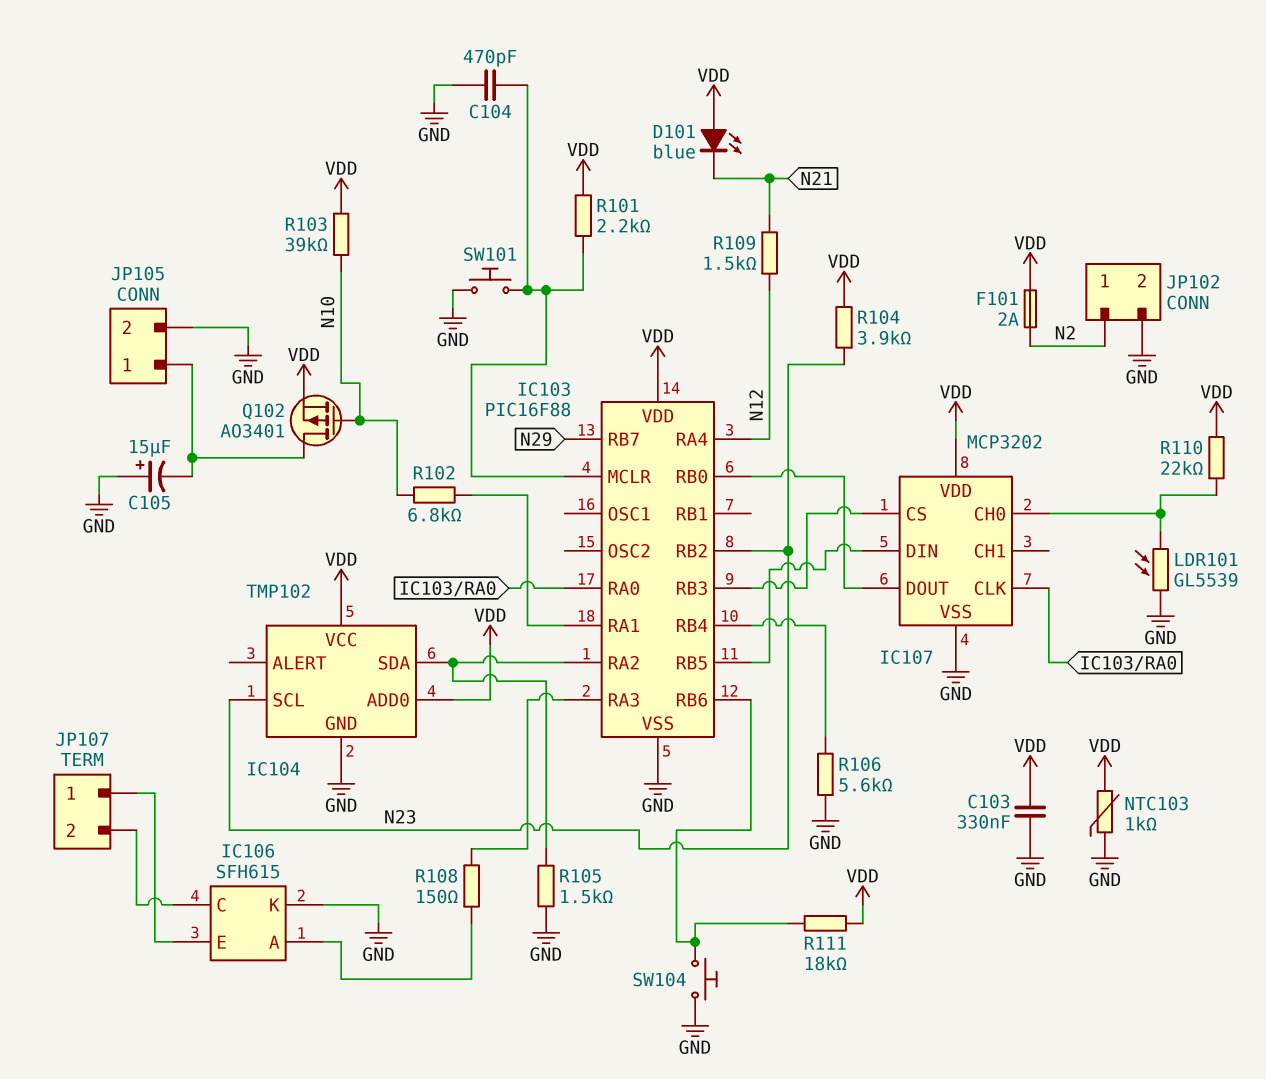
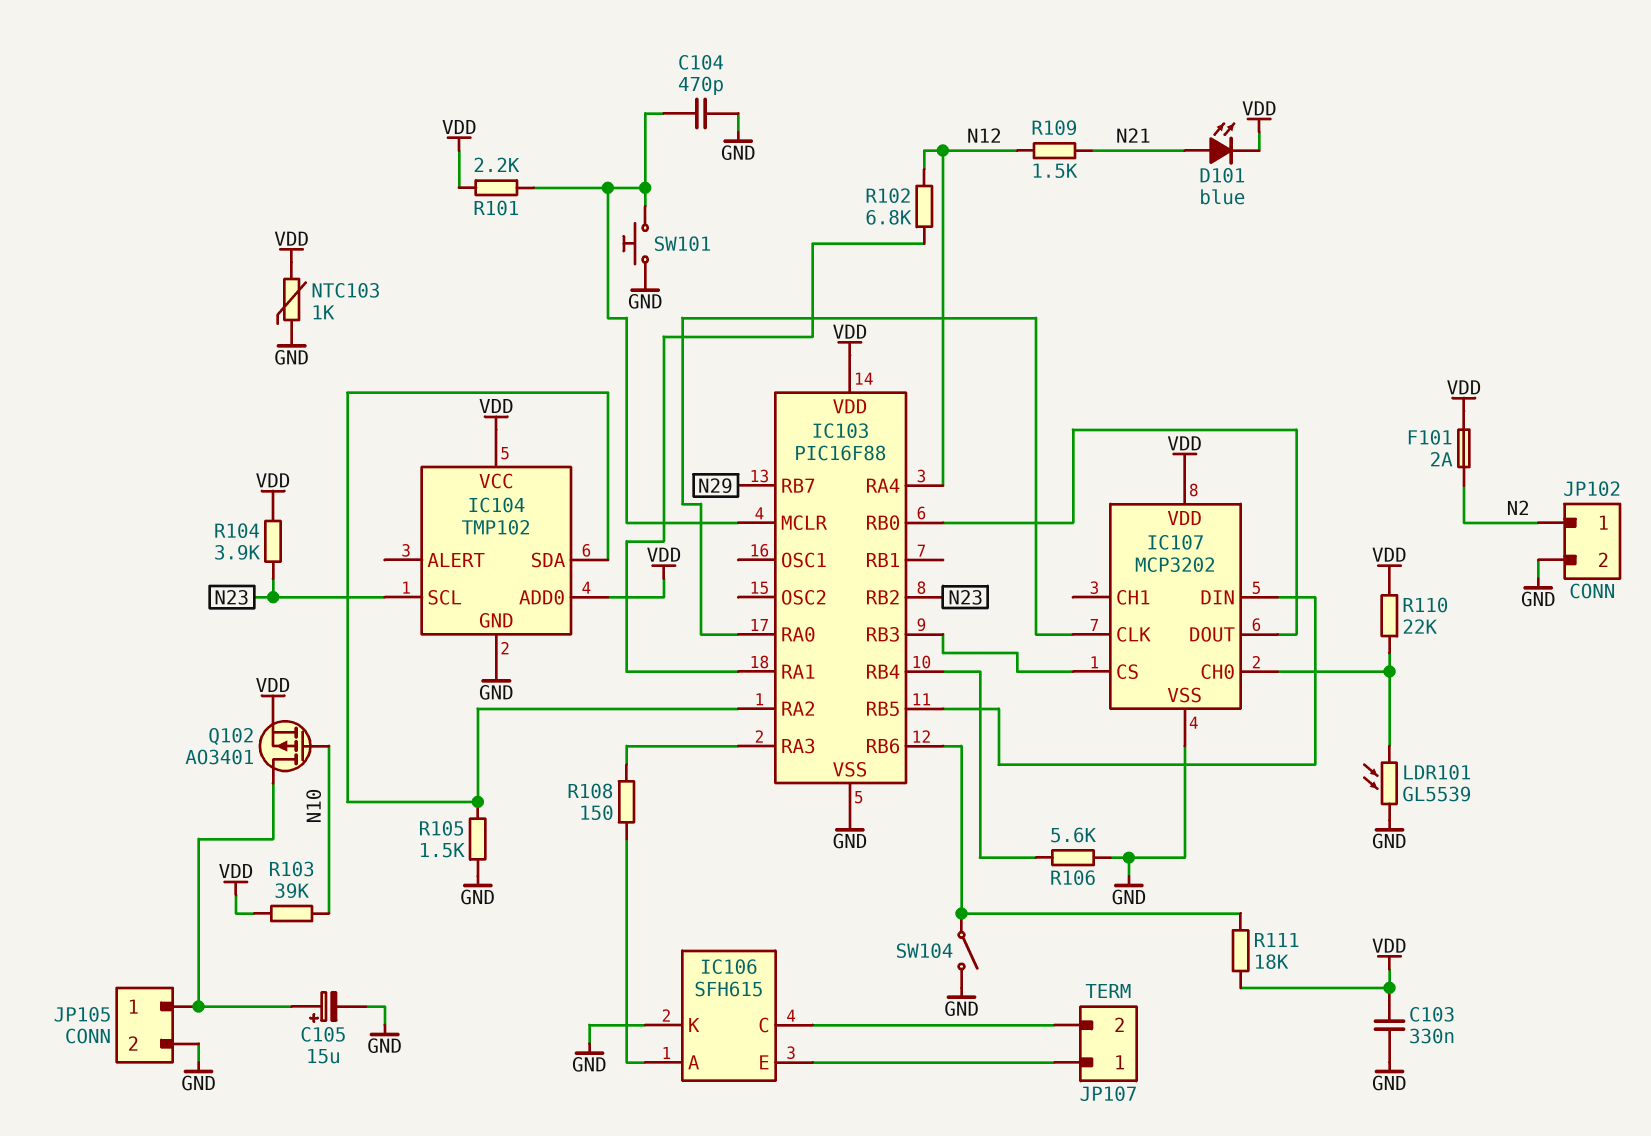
C105: 15uF (plus GND, minus JP105/1) -> 15uF (plus JP105/1, minus GND)
D101: LED blue (A VDD, K N21) -> LED blue (A N21, K VDD)
R102: 6.8k (IC103/RA1, N10) -> 6.8k (IC103/RA1, N12)
SW104: button (GND, IC103/RB6) -> switch (GND, IC103/RB6)

